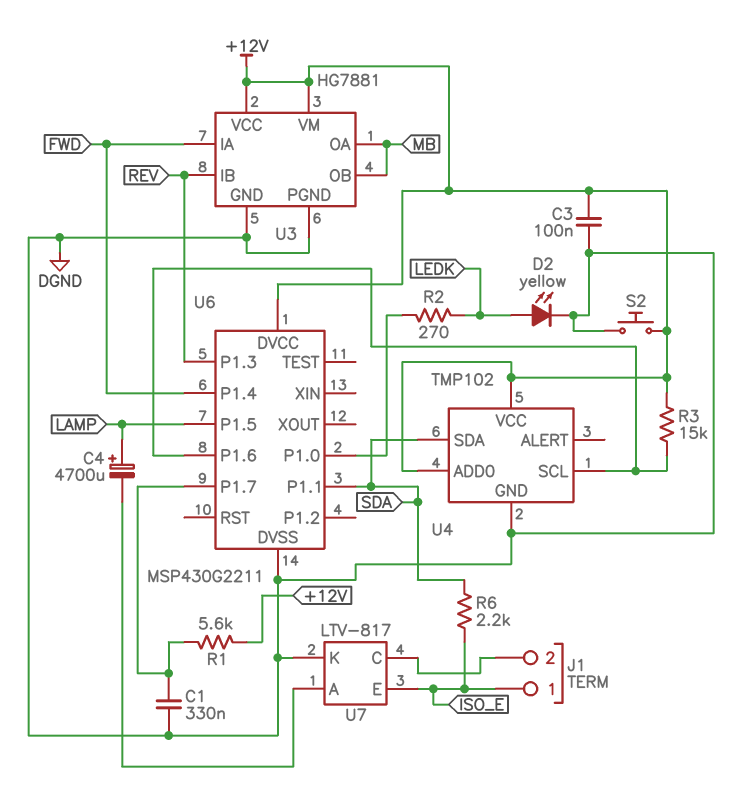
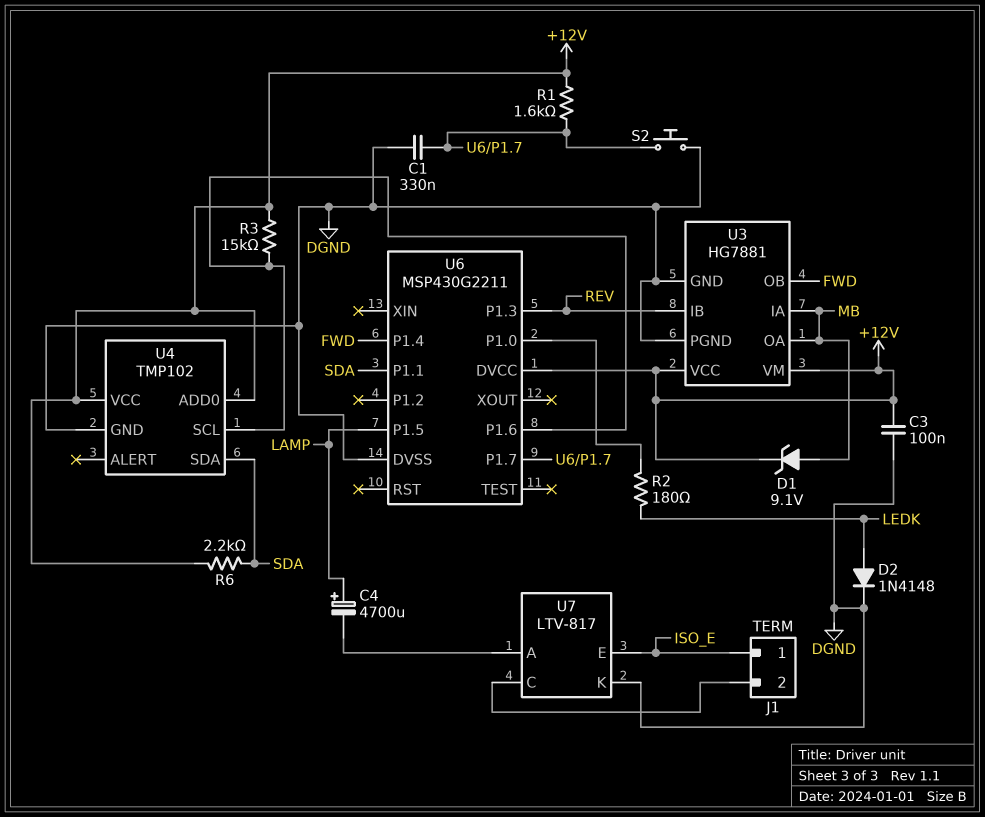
D1: none -> zener 9.1V (A MB, K +12V)
D2: LED yellow (A LEDK, K DGND) -> diode 1N4148 (A LEDK, K DGND)
R1: 5.6k (+12V, U6/P1.7) -> 1.6k (+12V, U6/P1.7)
R2: 270 (LEDK, U6/P1.0) -> 180 (LEDK, U6/P1.0)
R6: 2.2k (ISO_E, SDA) -> 2.2k (+12V, SDA)
S2: button (+12V, DGND) -> button (DGND, U6/P1.7)
U3 pin IA: FWD -> MB
U3 pin OB: MB -> FWD

